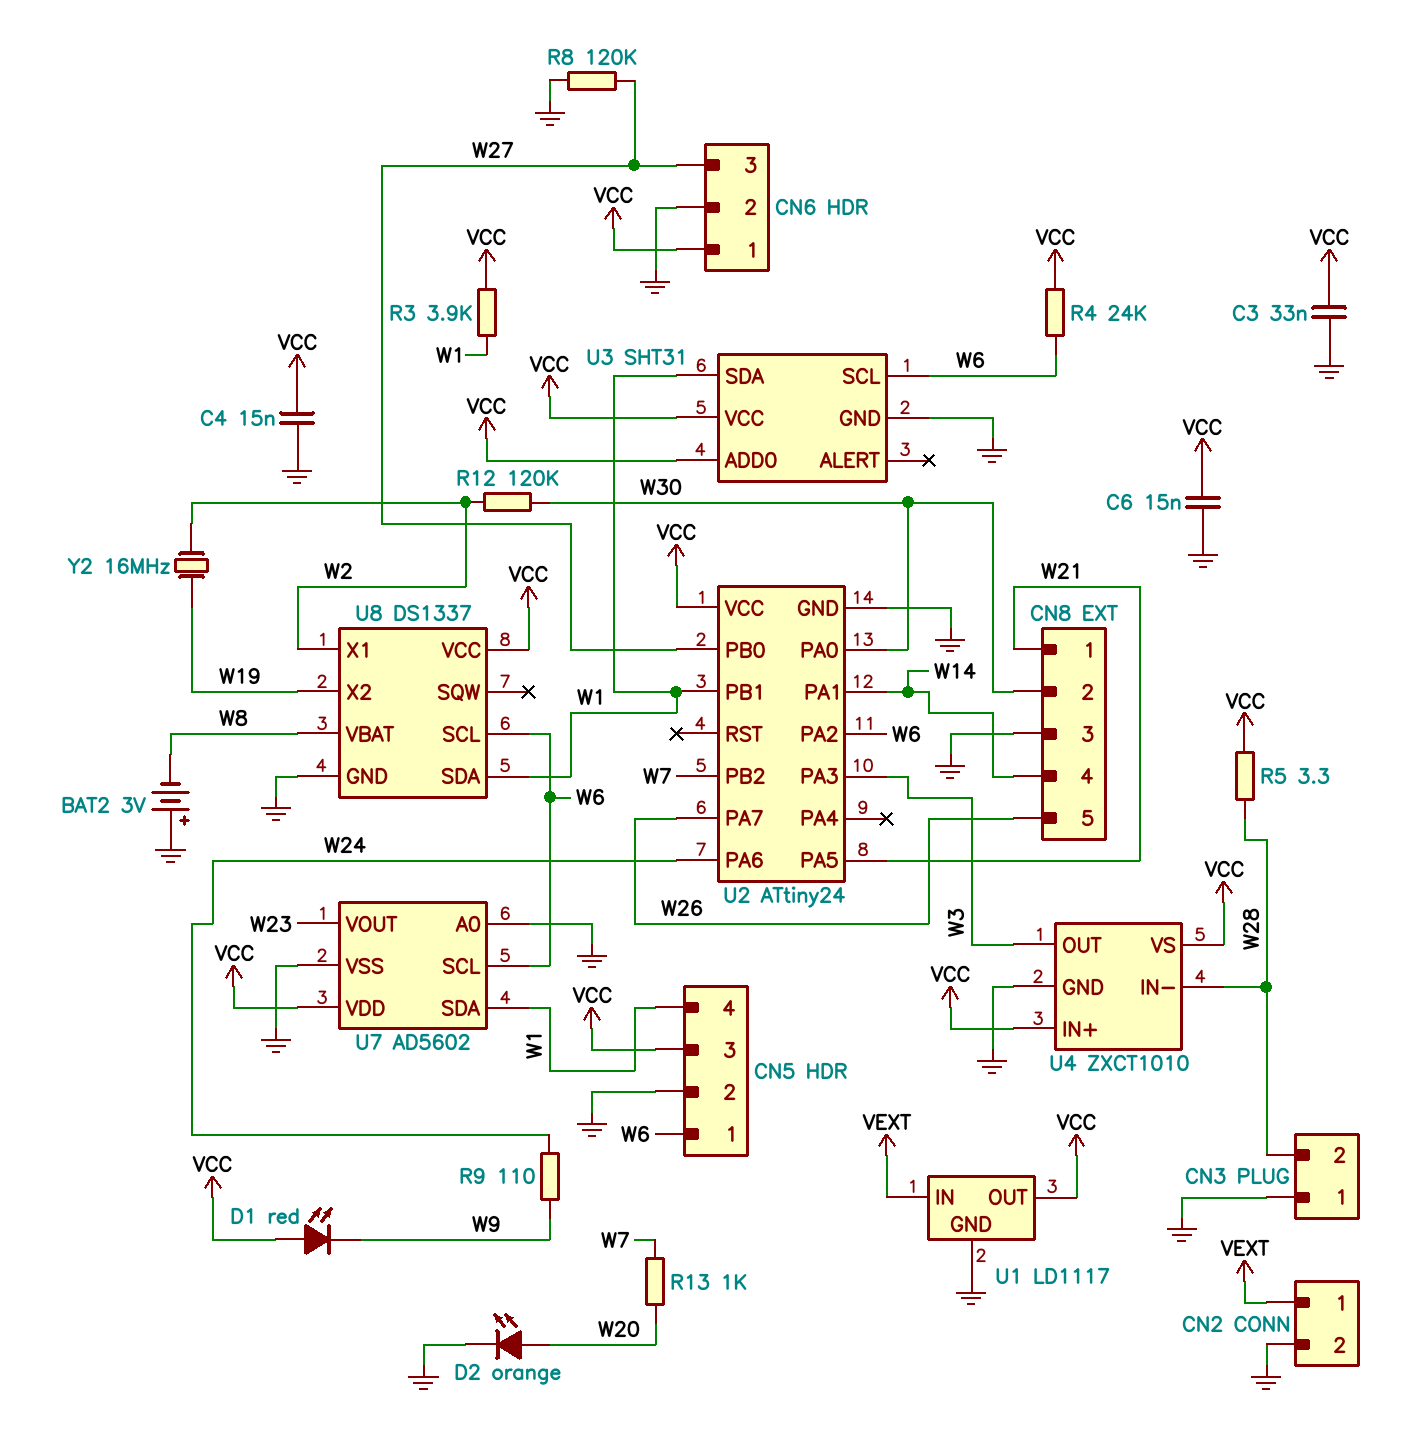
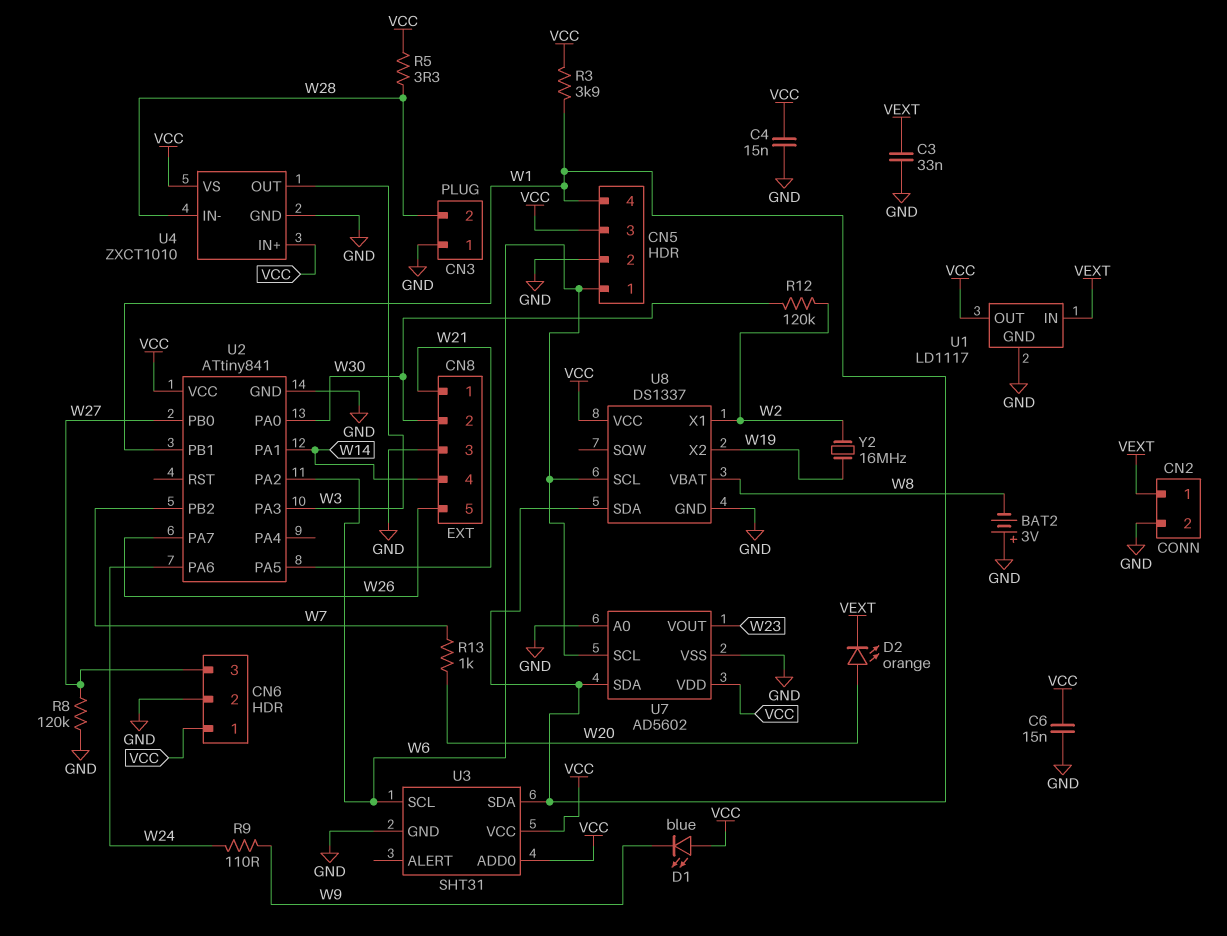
C3: 33nF (GND, VCC) -> 33nF (GND, VEXT)
D1: LED red (A VCC, K W9) -> LED blue (A VCC, K W9)
D2: LED orange (A W20, K GND) -> LED orange (A W20, K VEXT)
R4: 24k (VCC, W6) -> none
U2: ATtiny24 -> ATtiny841

